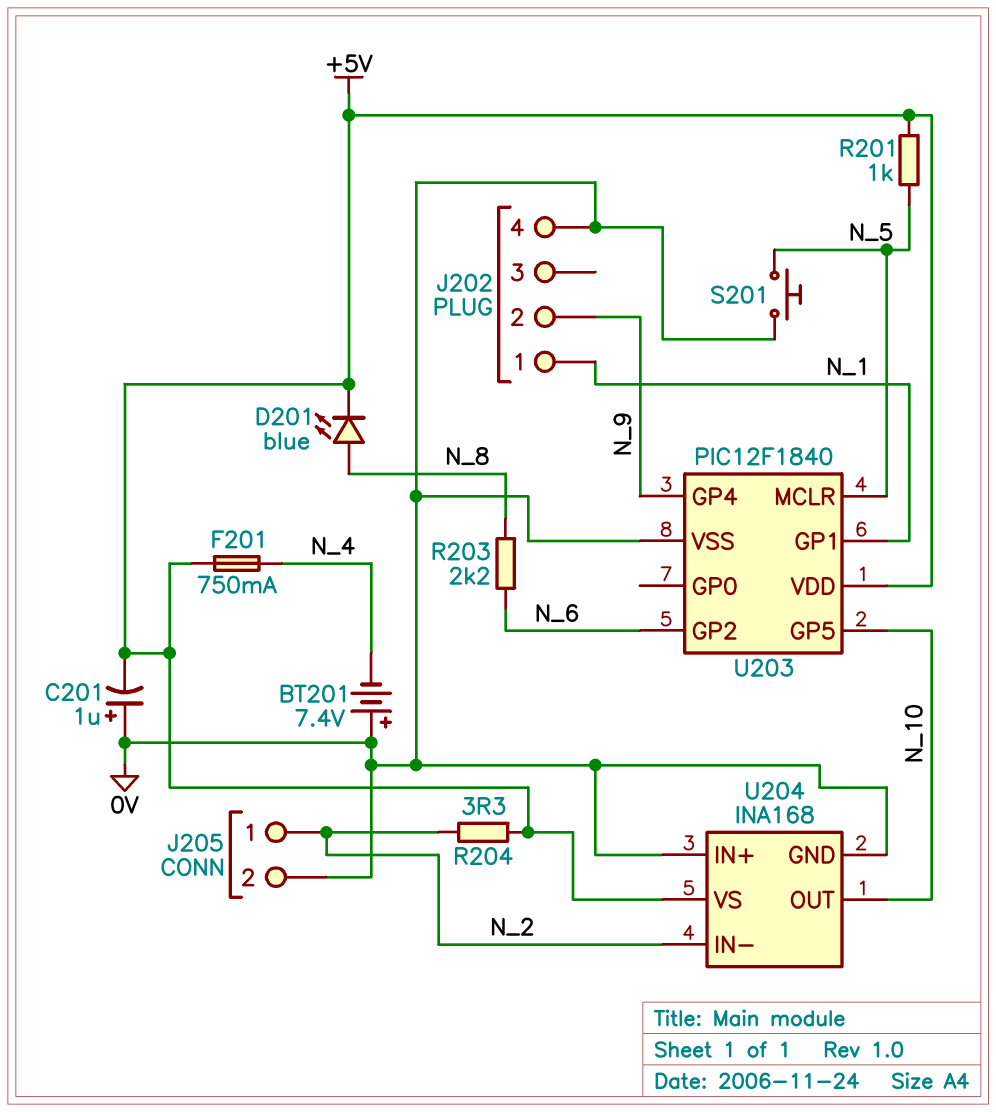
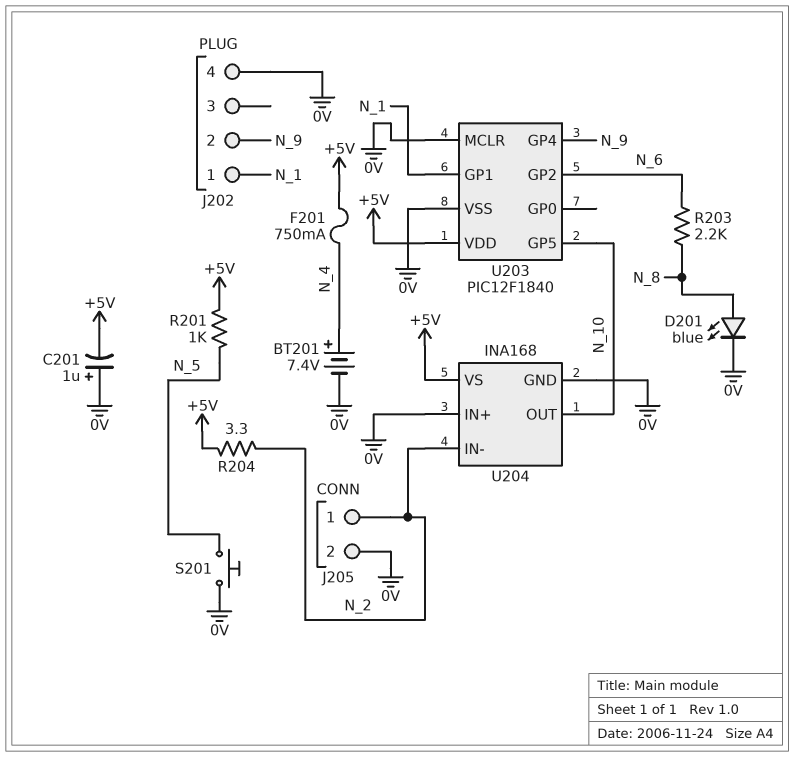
BT201: 7.4V (plus 0V, minus N_4) -> 7.4V (plus N_4, minus 0V)
D201: LED blue (A N_8, K +5V) -> LED blue (A N_8, K 0V)
U203 pin MCLR: N_5 -> 0V

